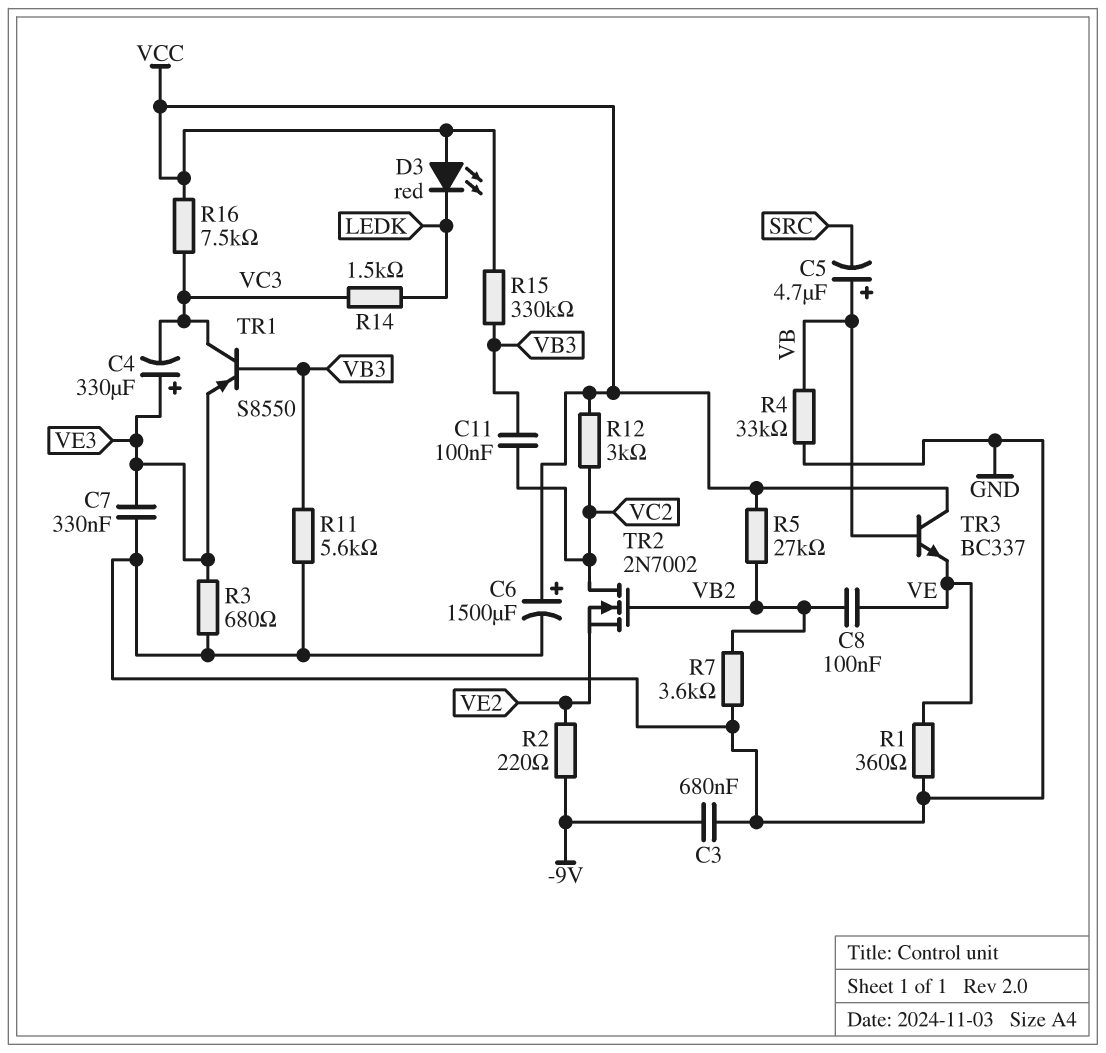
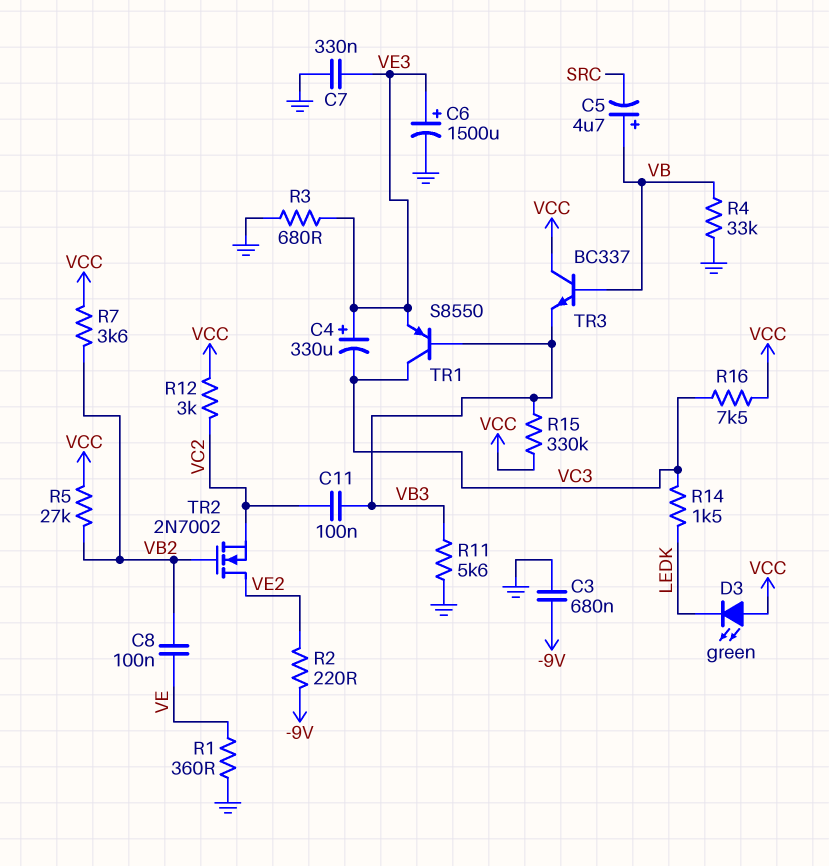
C6: 1500uF (plus VCC, minus GND) -> 1500uF (plus VE3, minus GND)
D3: LED red (A VCC, K LEDK) -> LED green (A VCC, K LEDK)
R7: 3.6k (GND, VB2) -> 3.6k (VB2, VCC)
TR2: NMOS 2N7002 (G VB2, D VC2, S VE2) -> NMOS 2N7002 (G VB2, D VE2, S VC2)
TR3: NPN BC337 (B VB, C VCC, E VE) -> NPN BC337 (B VB, C VCC, E VB3)

